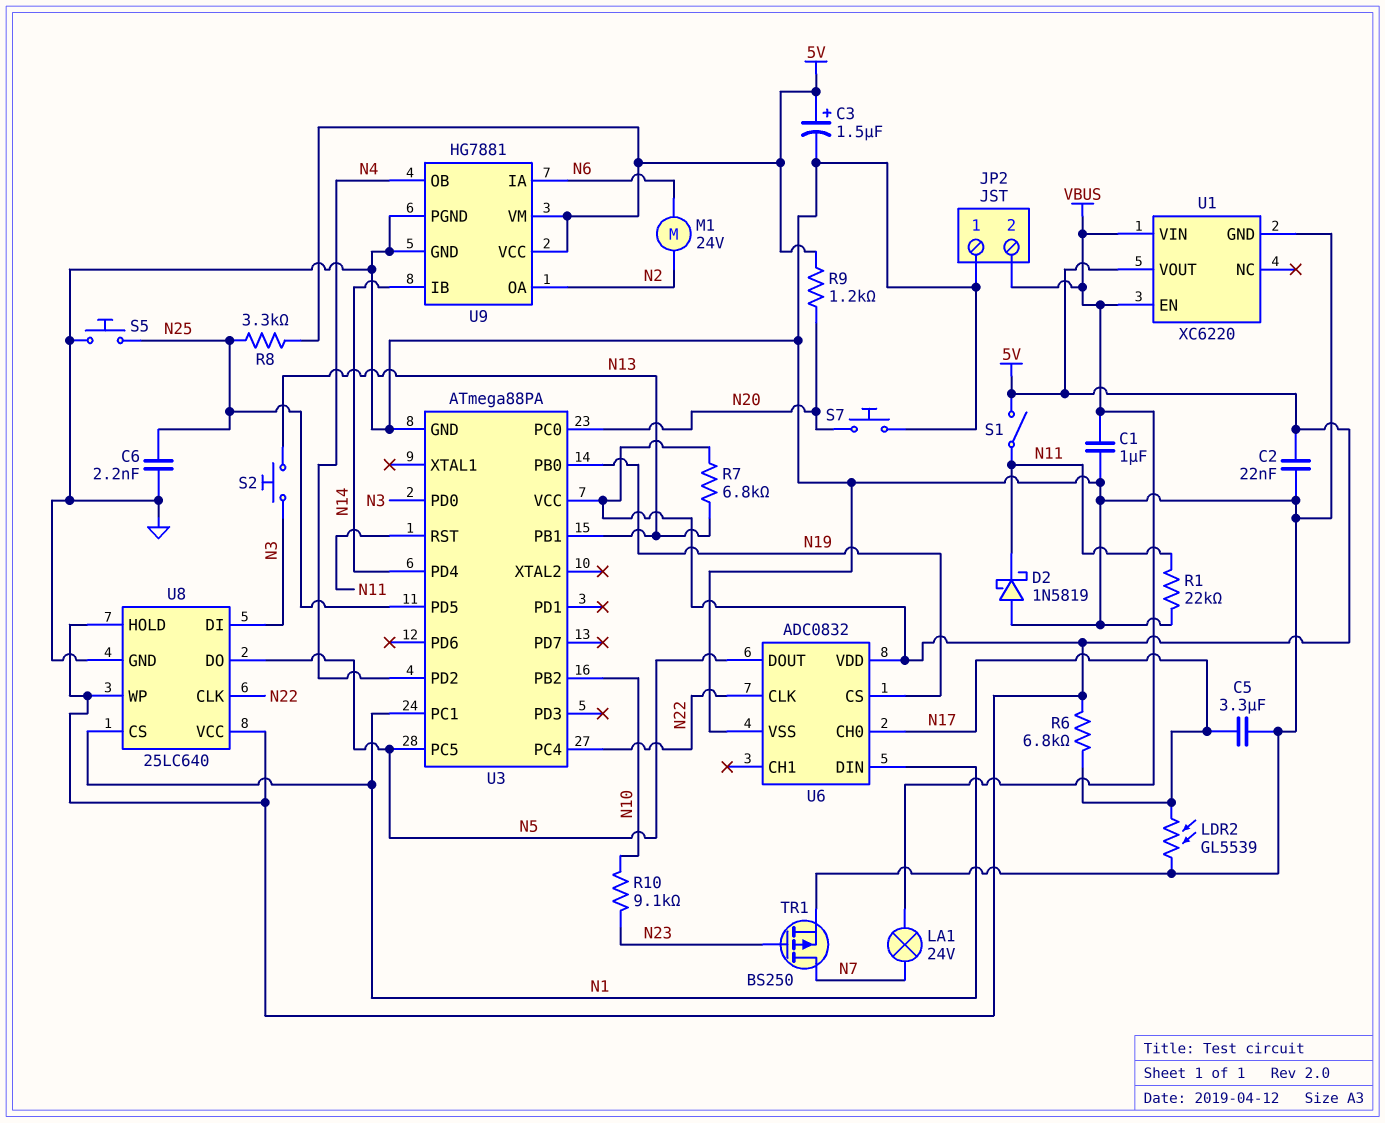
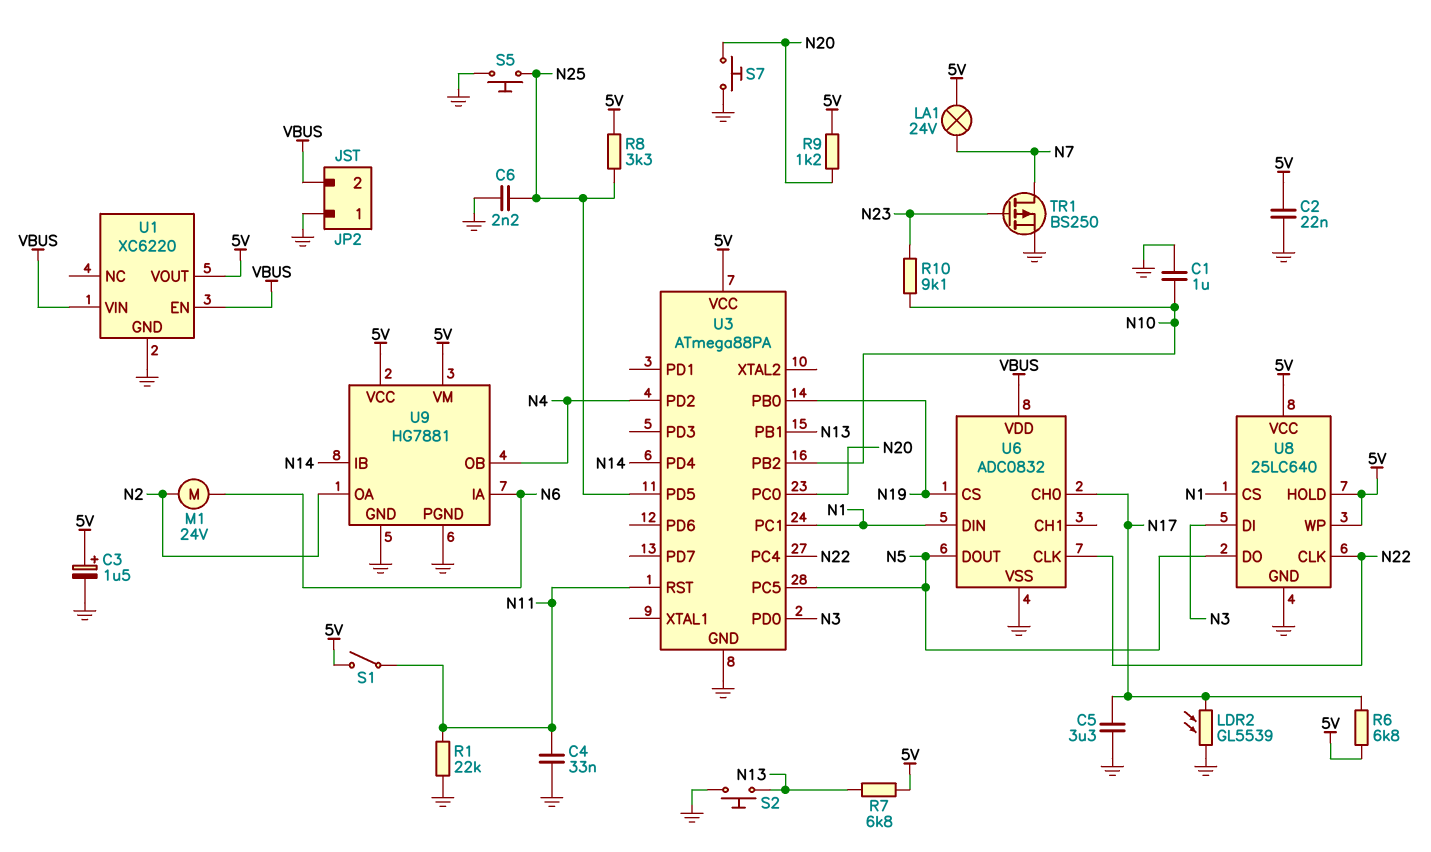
C1: 1uF (GND, VBUS) -> 1uF (GND, N10)
C4: none -> 33nF (GND, N11)
D2: schottky 1N5819 (A GND, K N11) -> none
LA1: lamp 24V (N7, VBUS) -> lamp 24V (5V, N7)
S2: button (N3, N13) -> button (GND, N13)
U6 pin VDD: 5V -> VBUS

